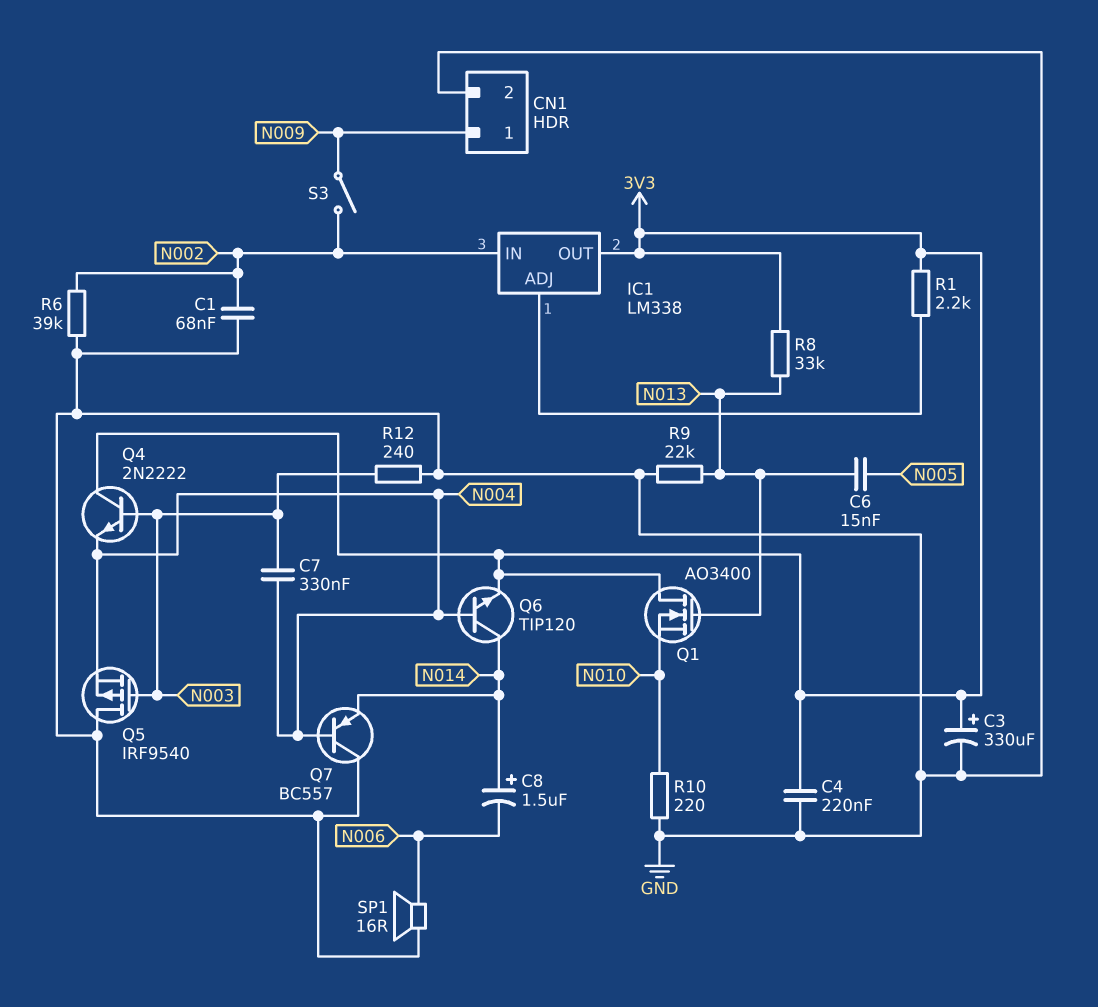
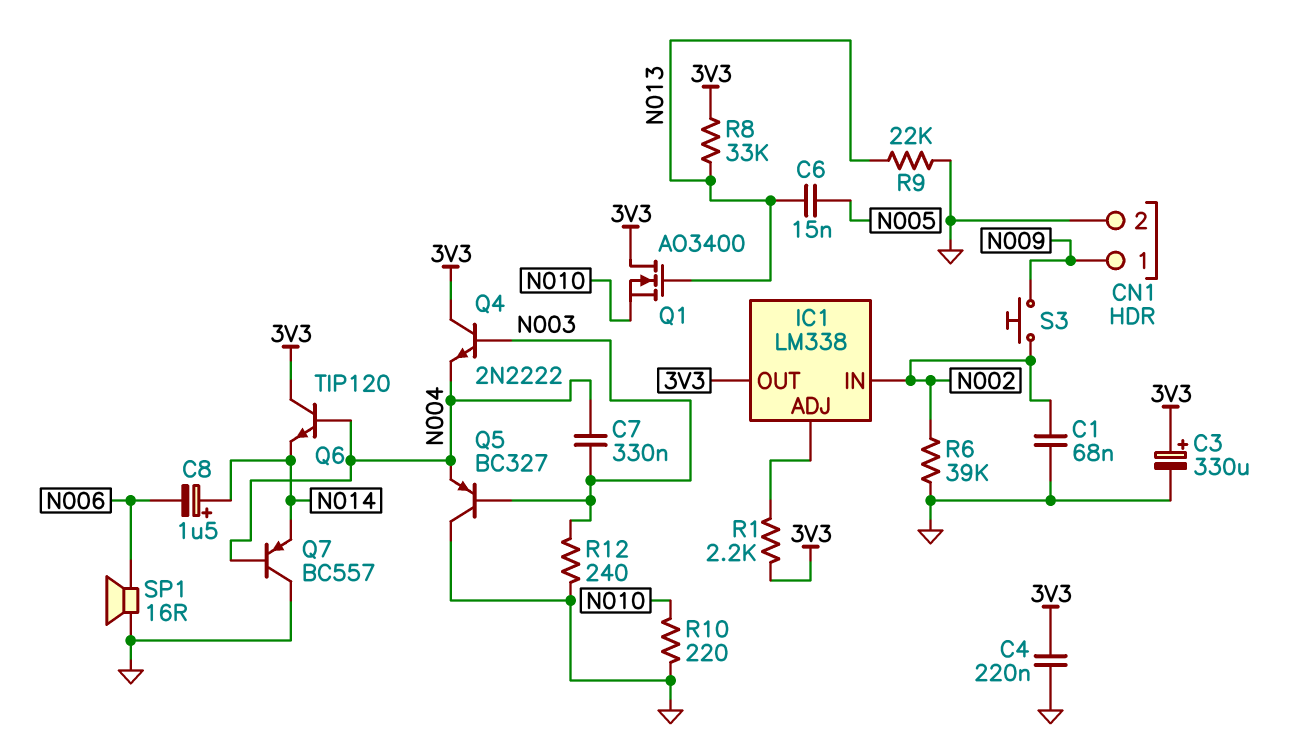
Q5: PMOS IRF9540 (G N003, D GND, S N004) -> PNP BC327 (B N003, C GND, E N004)
Q6: NPN TIP120 (B N004, C N014, E 3V3) -> NPN TIP120 (B N004, C 3V3, E N014)
S3: switch (N002, N009) -> button (N002, N009)

